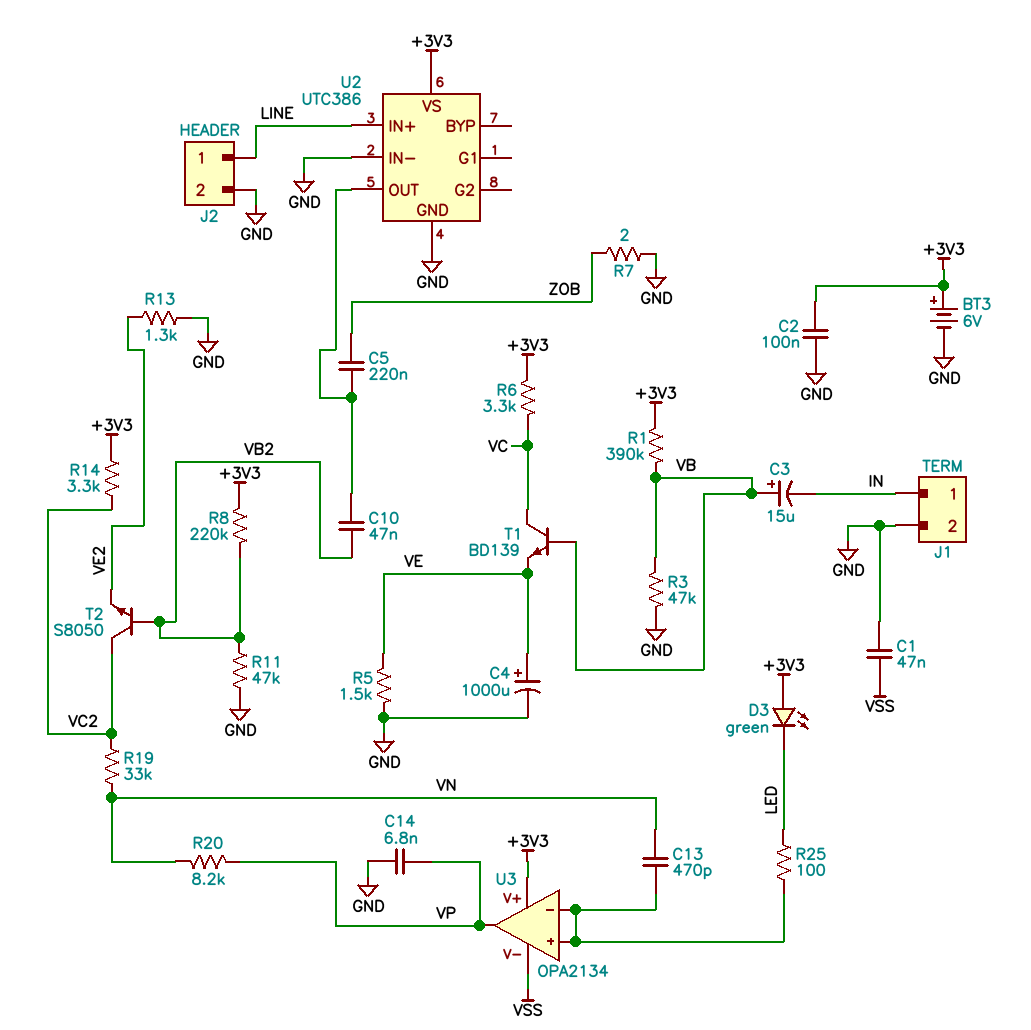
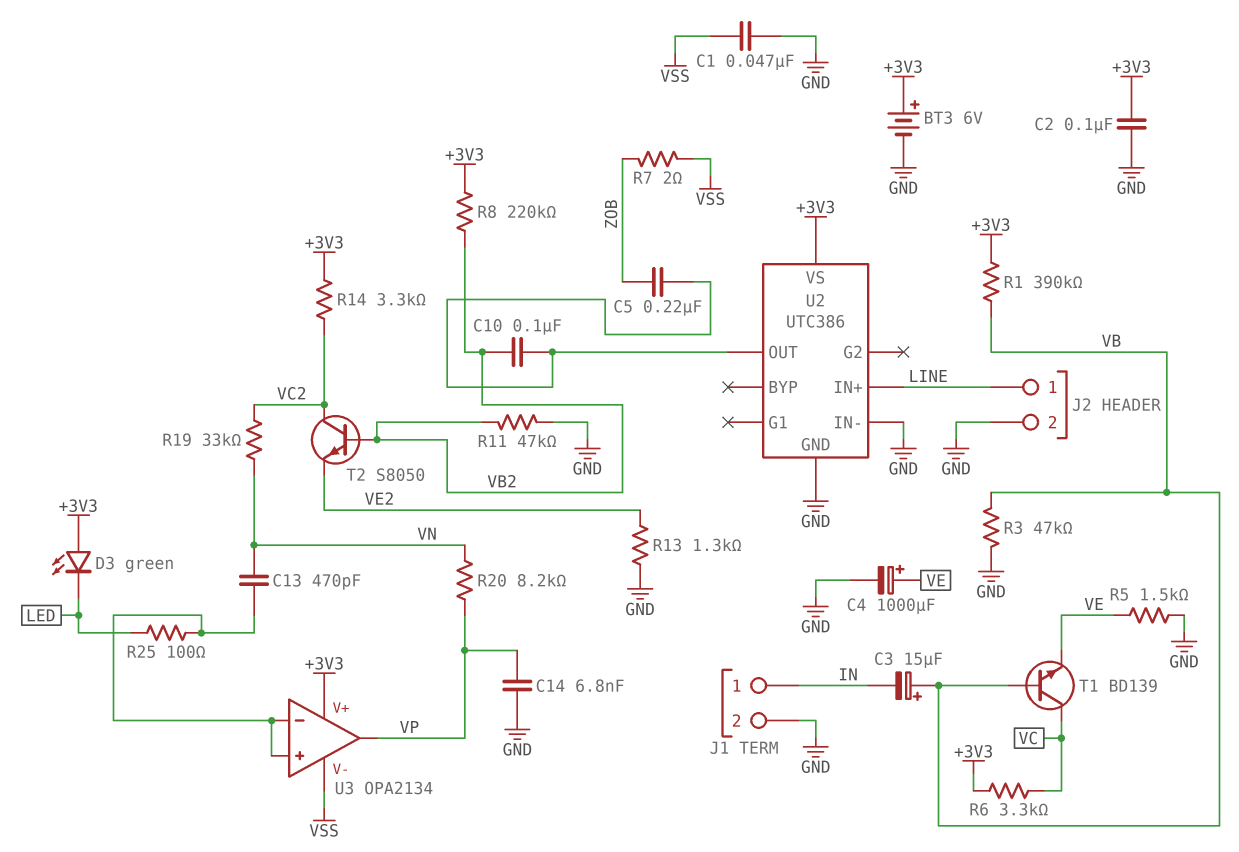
C10: 47nF (U2/OUT, VB2) -> 100nF (U2/OUT, VB2)
R7: 2 (GND, ZOB) -> 2 (VSS, ZOB)

